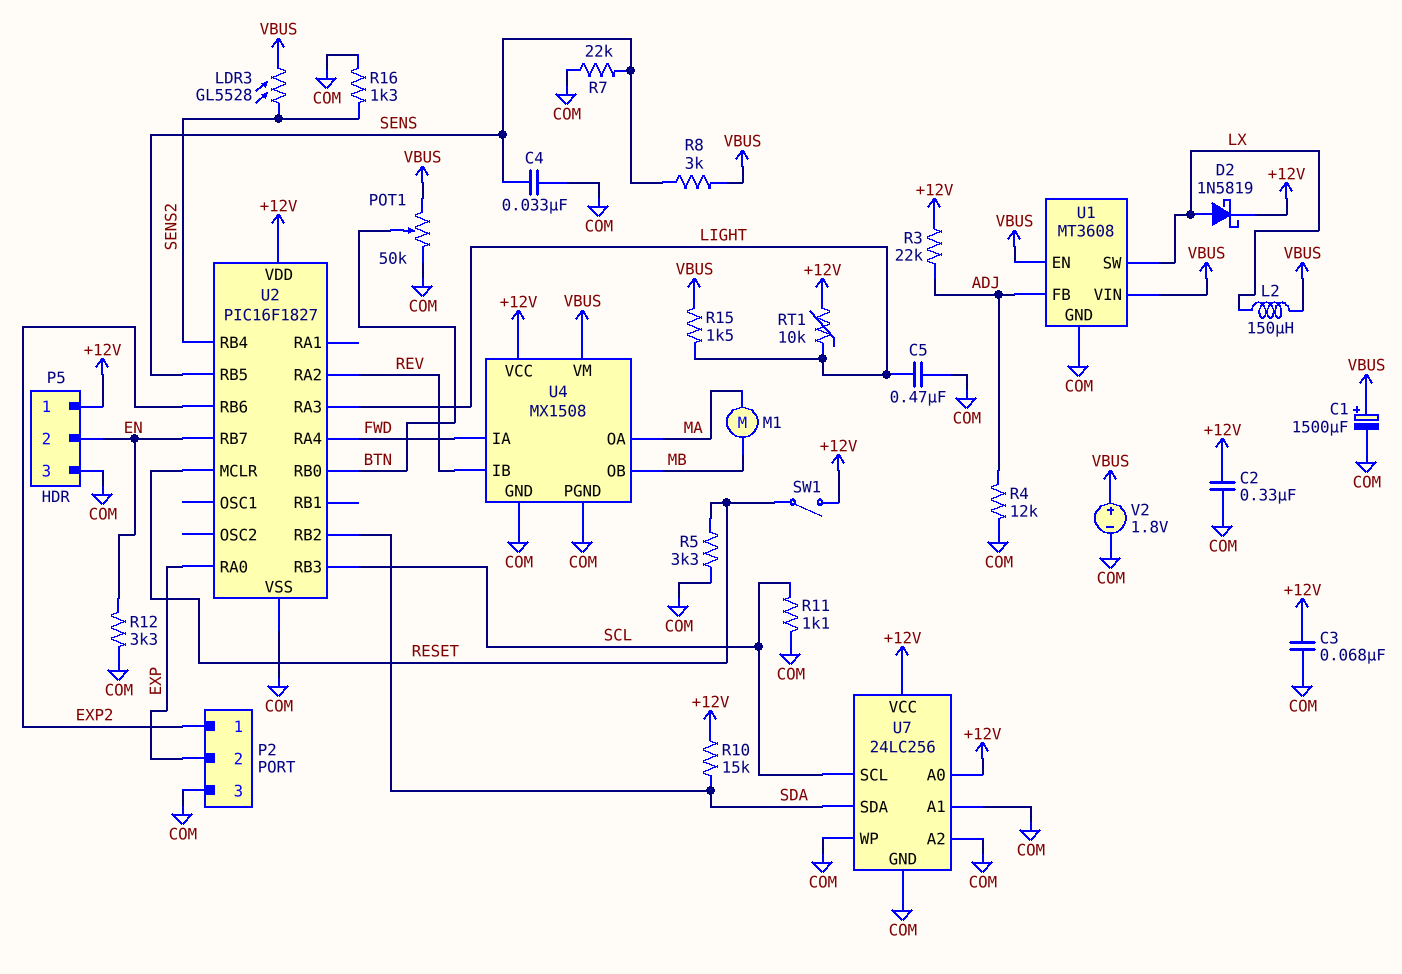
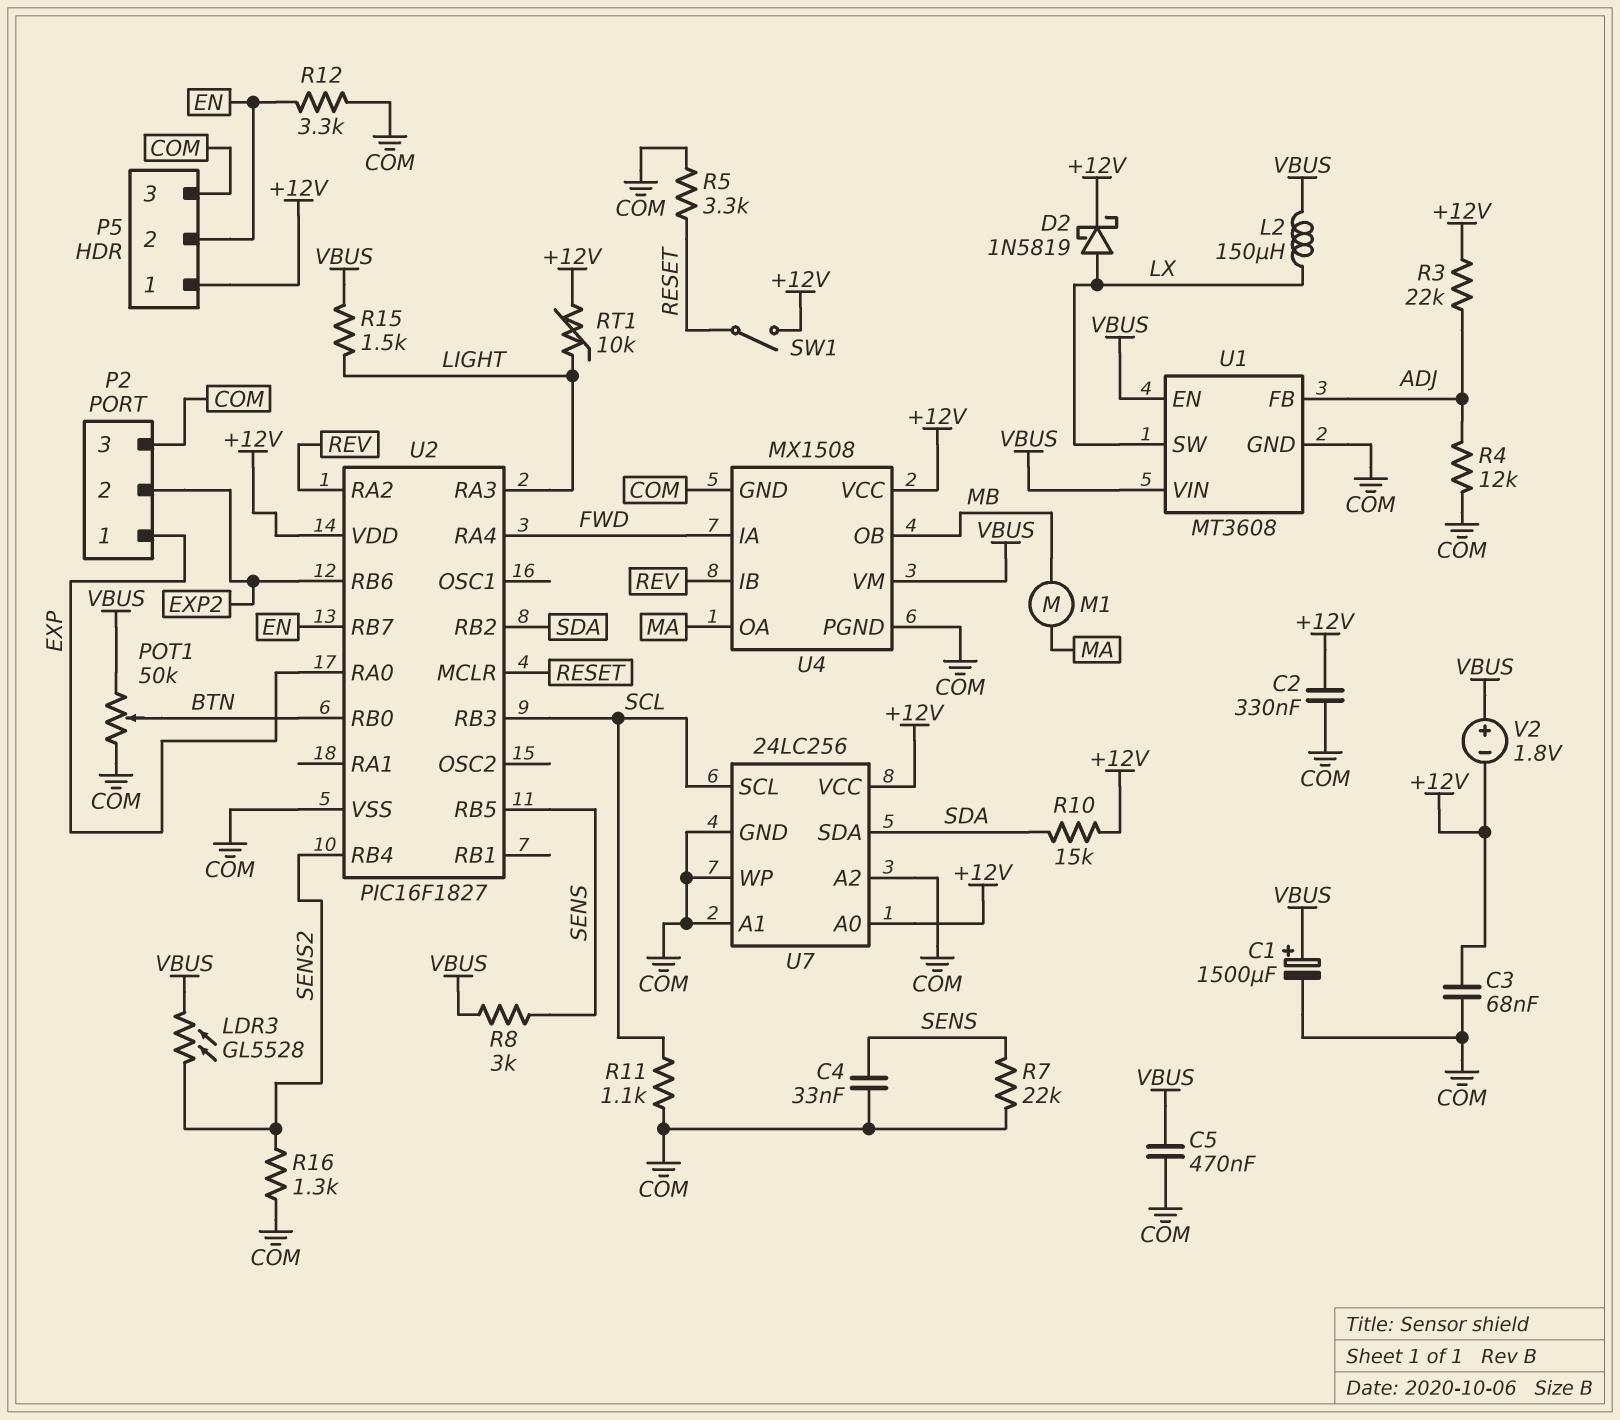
C5: 470nF (COM, LIGHT) -> 470nF (COM, VBUS)
P2 pin 1: EXP2 -> EXP
P2 pin 2: EXP -> EXP2
V2: 1.8V (plus VBUS, minus COM) -> 1.8V (plus VBUS, minus +12V)

